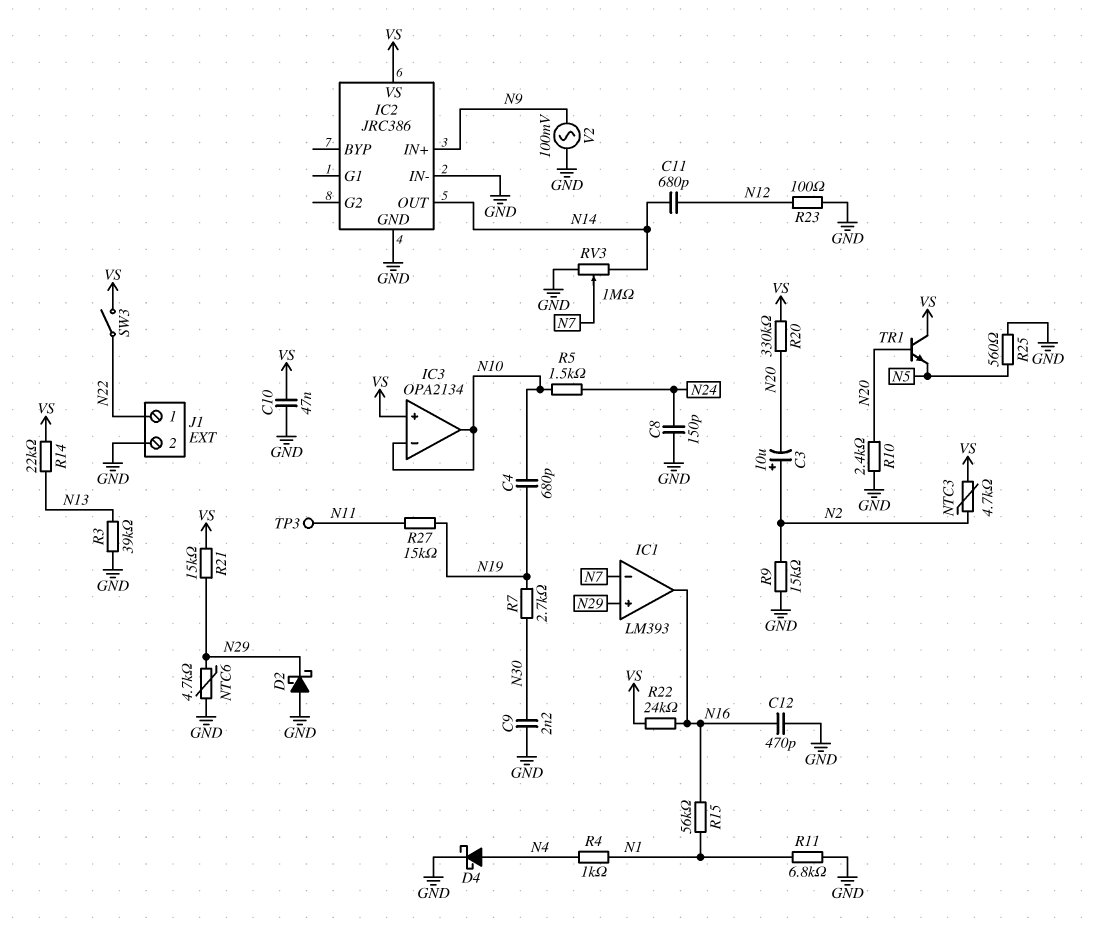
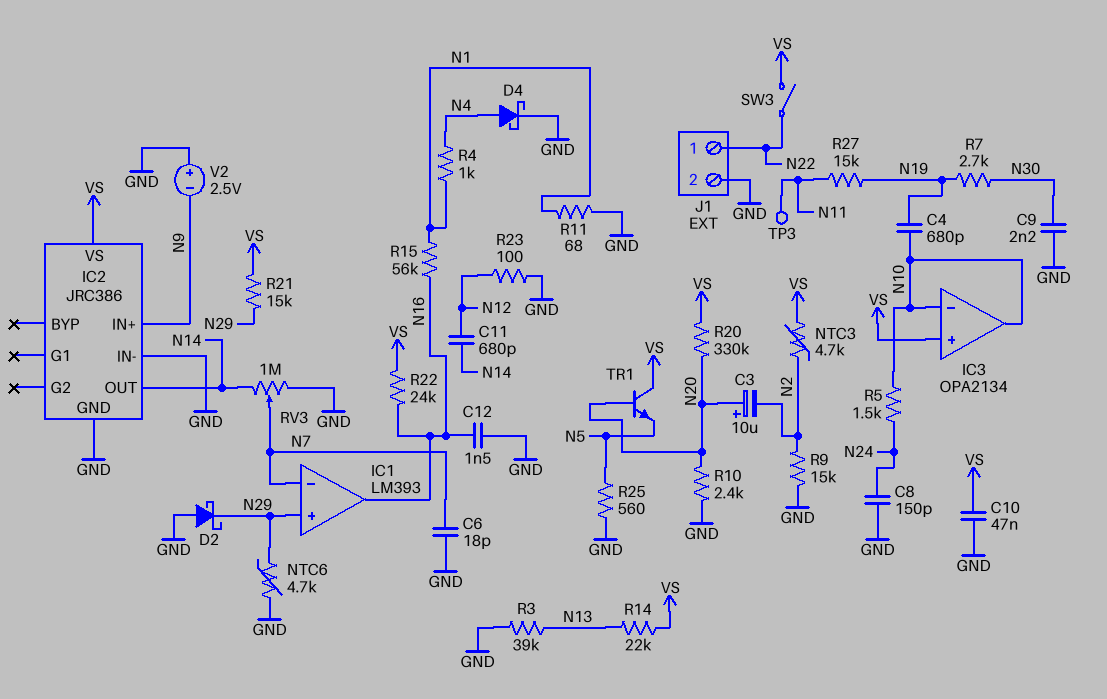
C3: 10uF (plus N2, minus N20) -> 10uF (plus N20, minus N2)
C6: none -> 18pF (GND, N7)
C12: 470pF (GND, N16) -> 1.5nF (GND, N16)
R11: 6.8k (GND, N1) -> 68 (GND, N1)
V2: AC 100mV (GND, N9) -> 2.5V (plus GND, minus N9)

